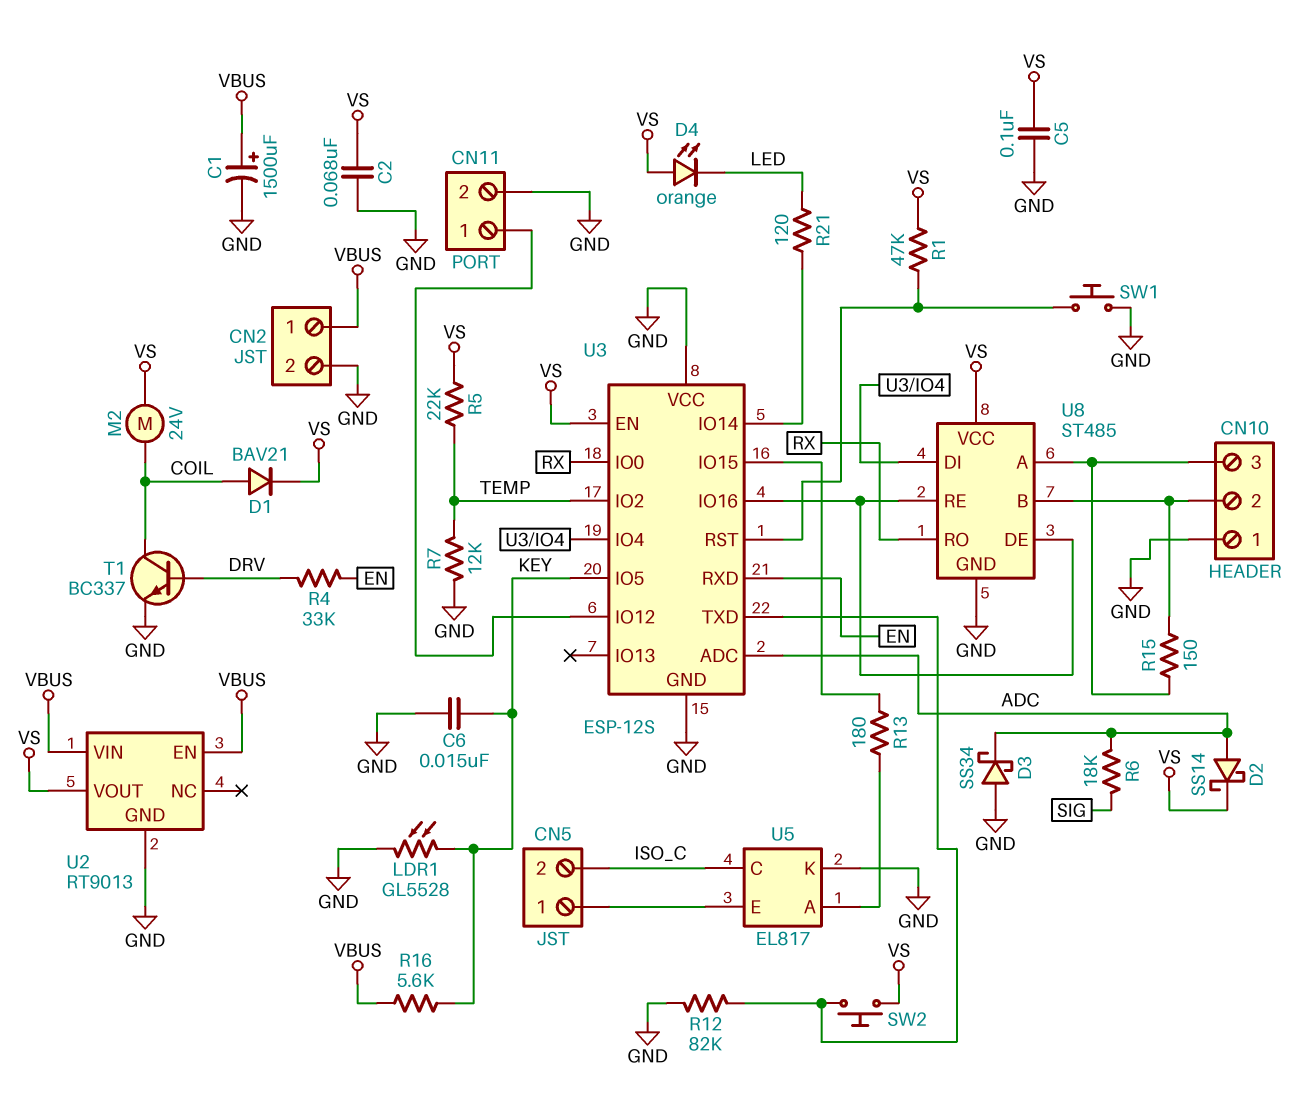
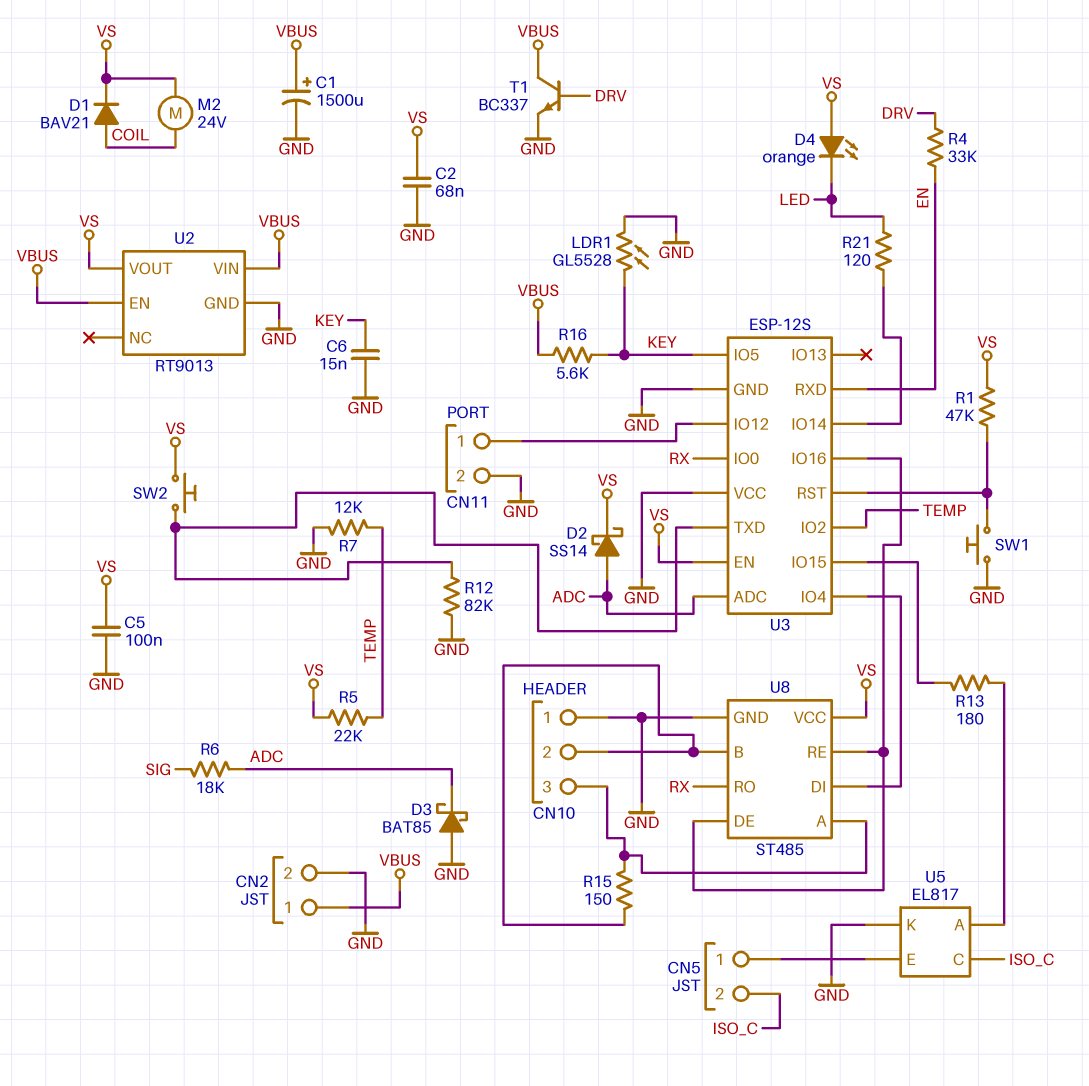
D3: schottky SS34 (A GND, K ADC) -> schottky BAT85 (A GND, K ADC)
T1: NPN BC337 (B DRV, C COIL, E GND) -> NPN BC337 (B DRV, C VBUS, E GND)

